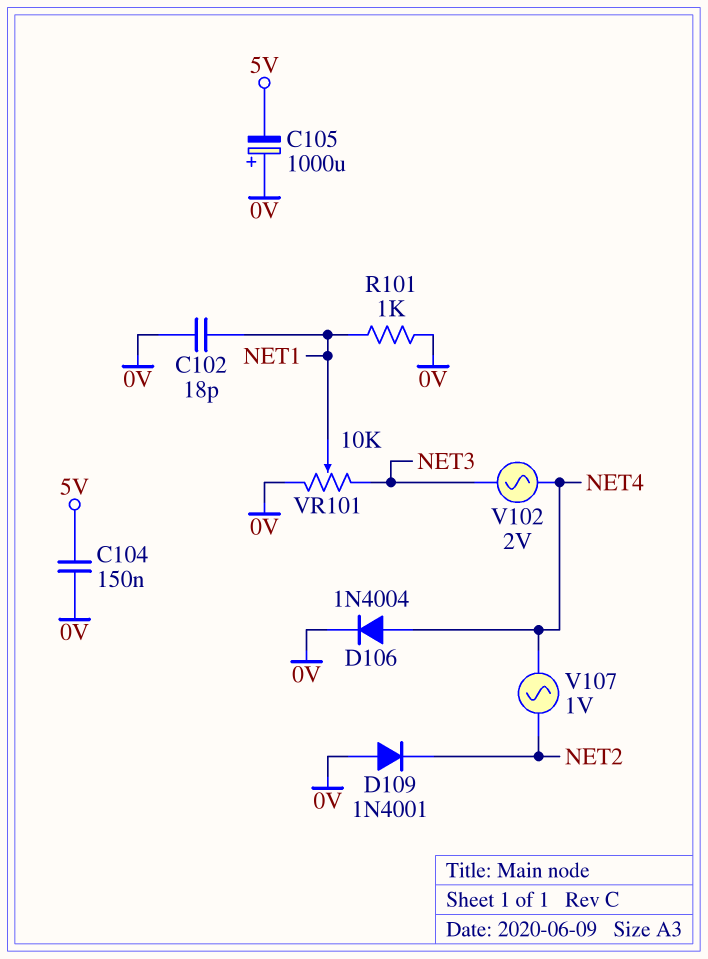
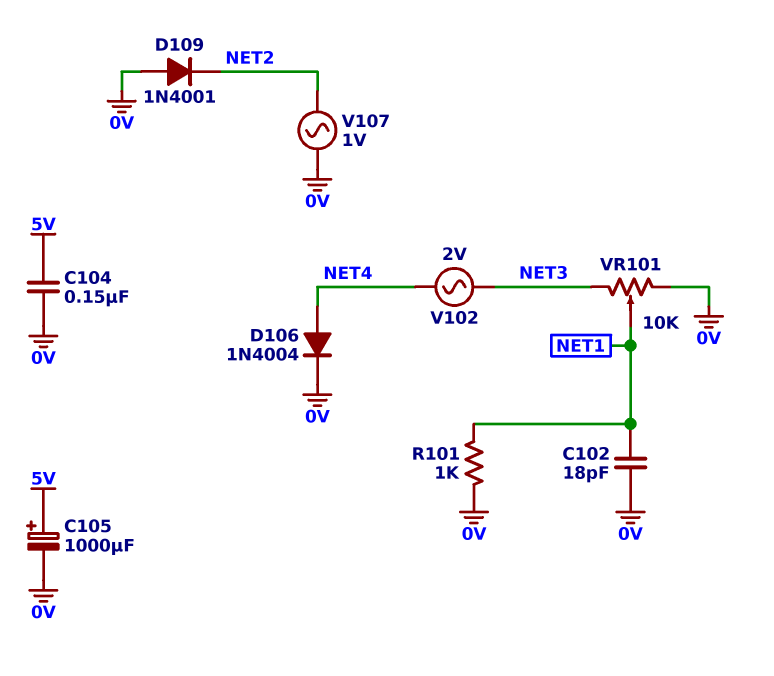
C105: 1000uF (plus 0V, minus 5V) -> 1000uF (plus 5V, minus 0V)
V107: AC 1V (NET2, NET4) -> AC 1V (0V, NET2)

